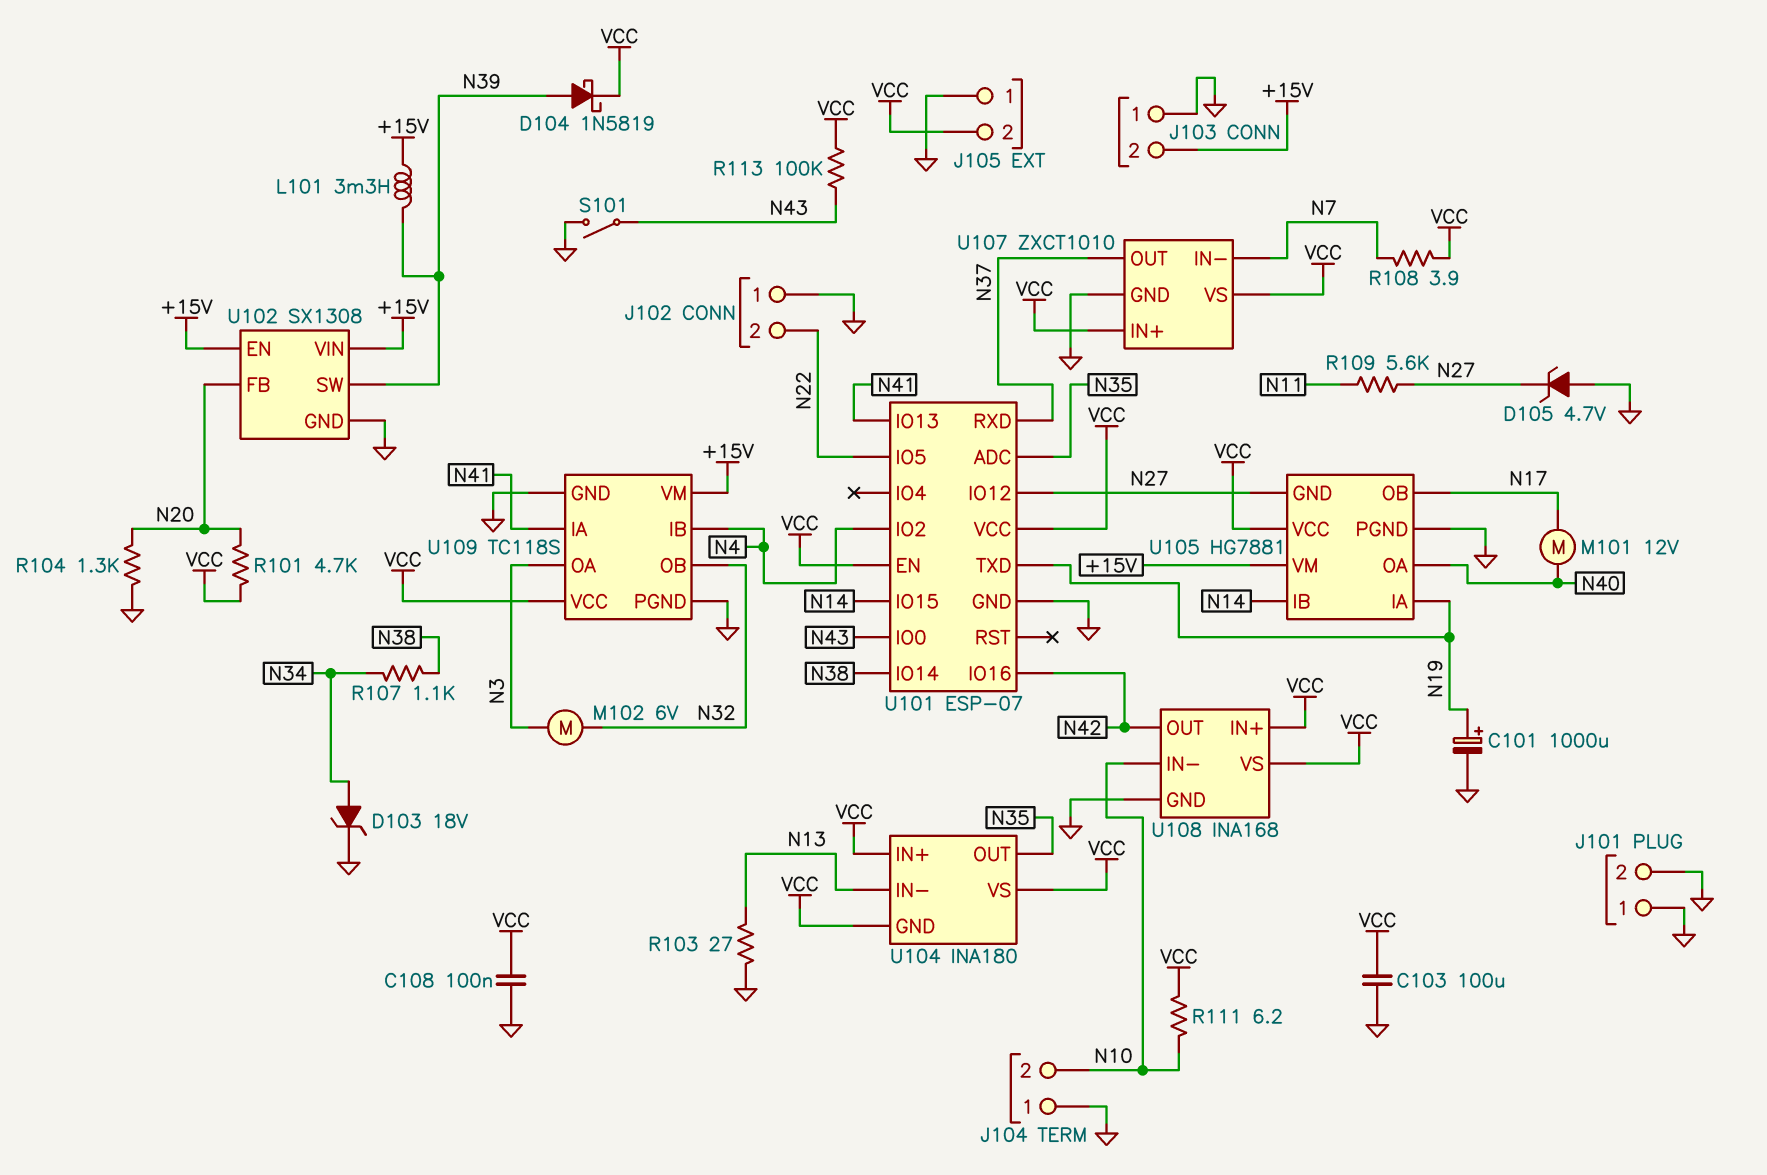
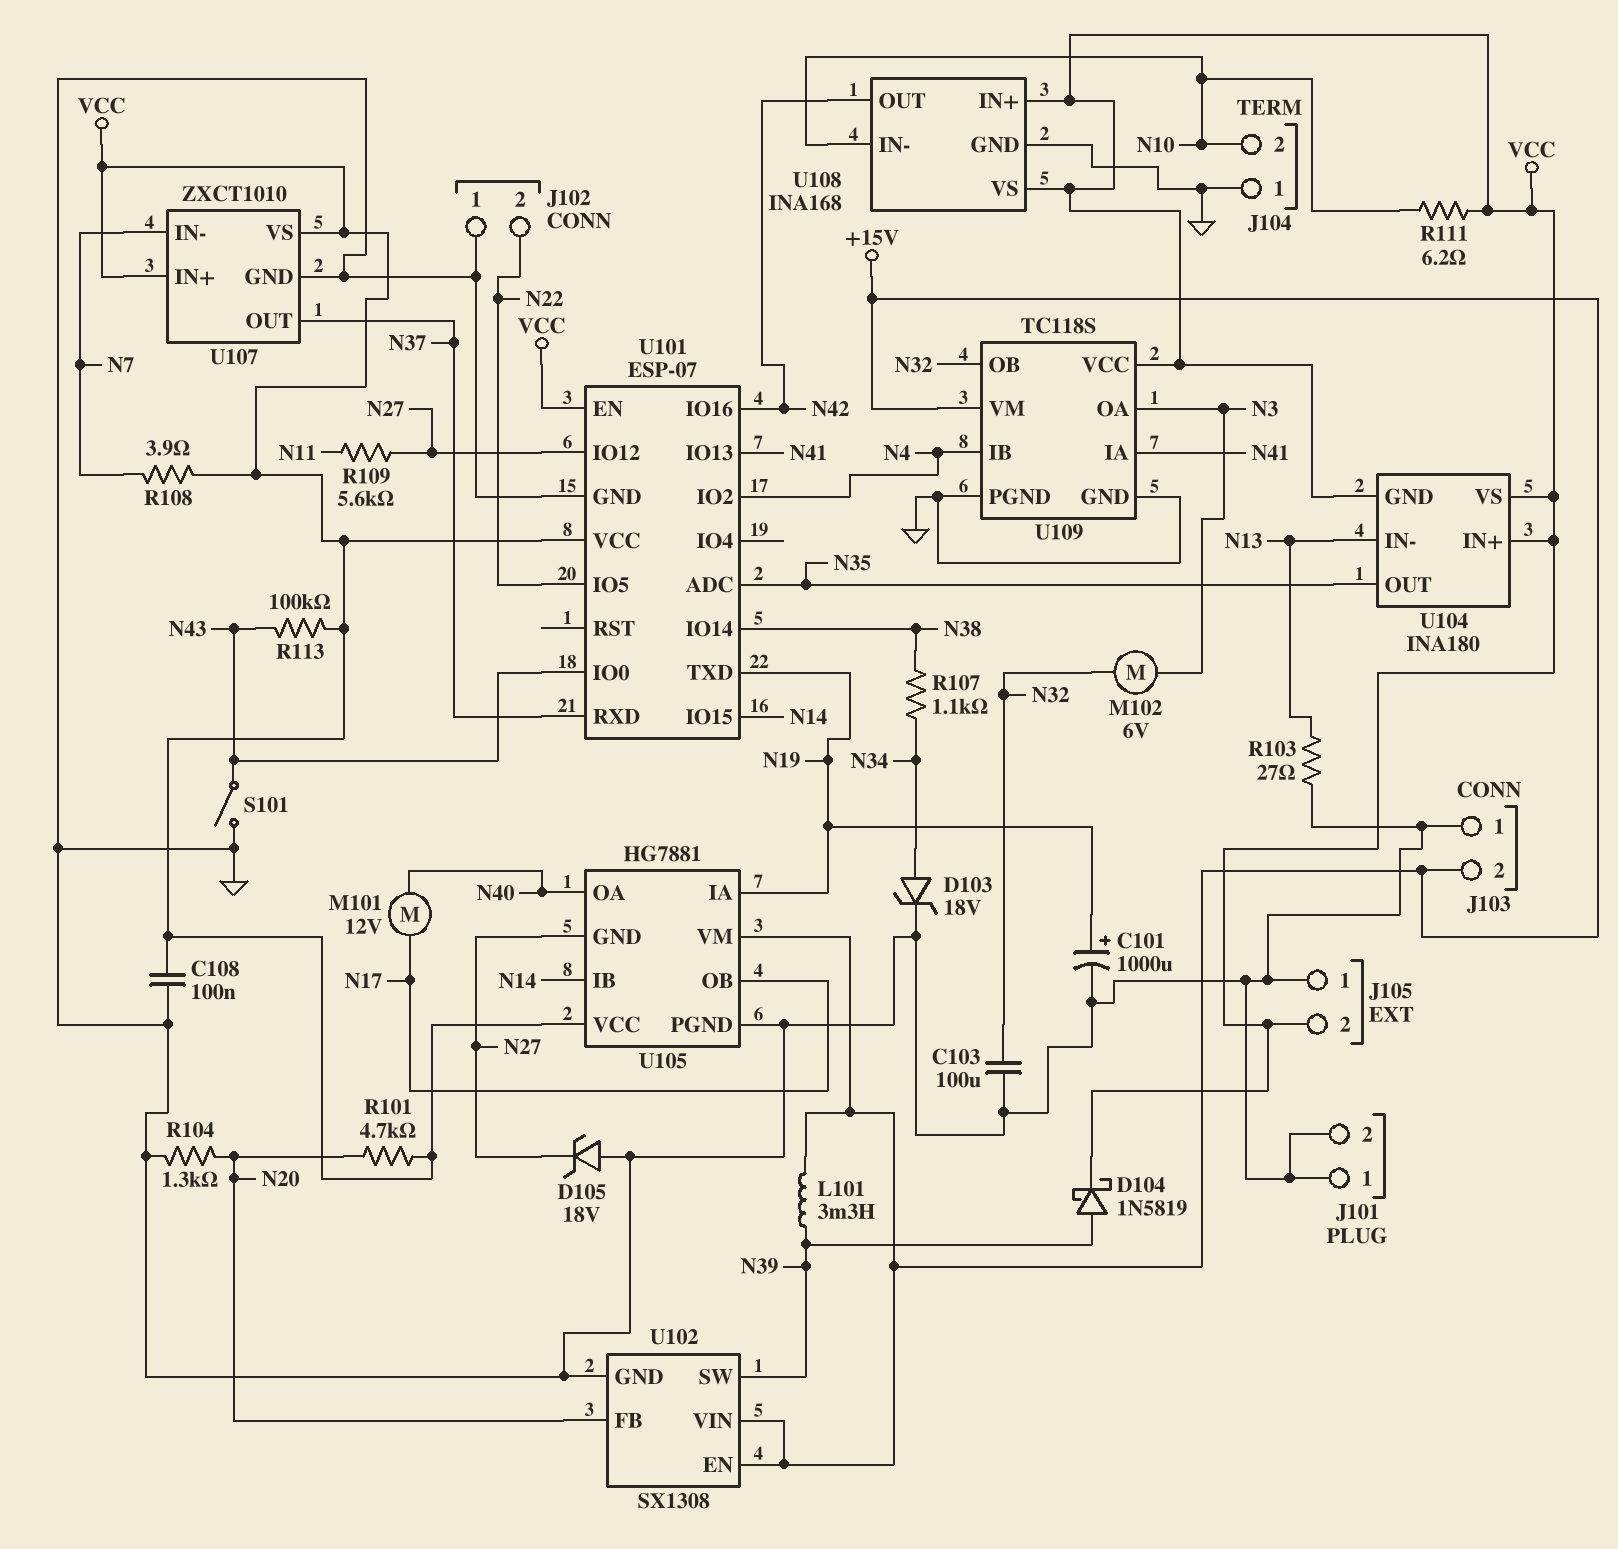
C103: 100uF (GND, VCC) -> 100uF (GND, N32)
D105: zener 4.7V (A GND, K N27) -> zener 18V (A GND, K N27)

